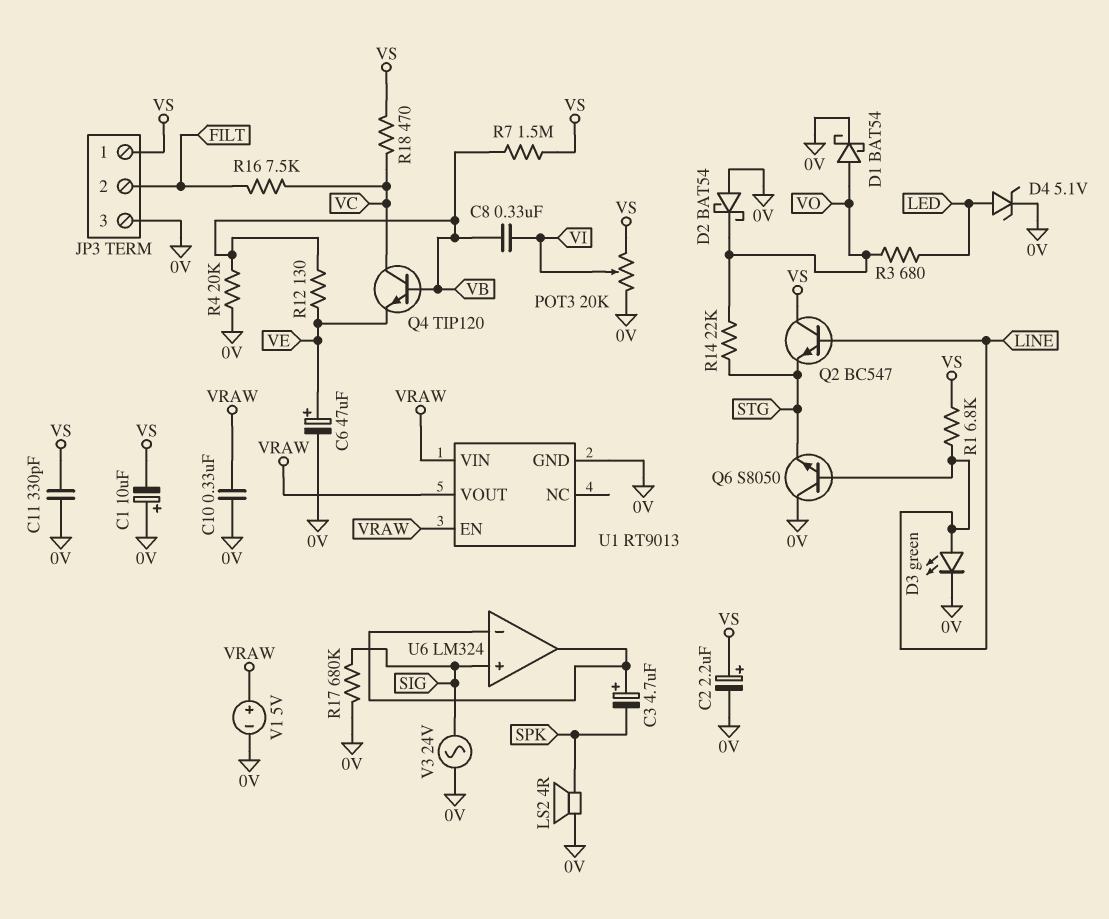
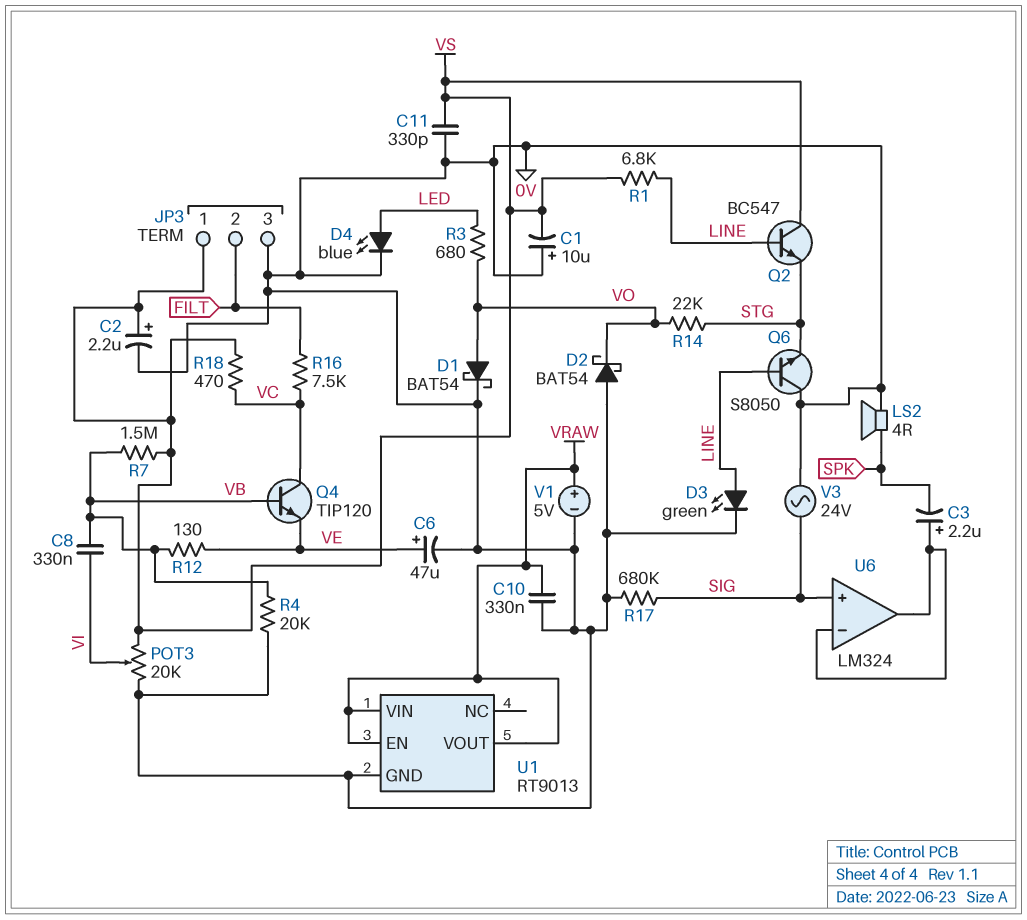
C3: 4.7uF (plus U6/in-, minus SPK) -> 2.2uF (plus U6/in-, minus SPK)
D4: zener 5.1V (A LED, K 0V) -> LED blue (A LED, K 0V)

